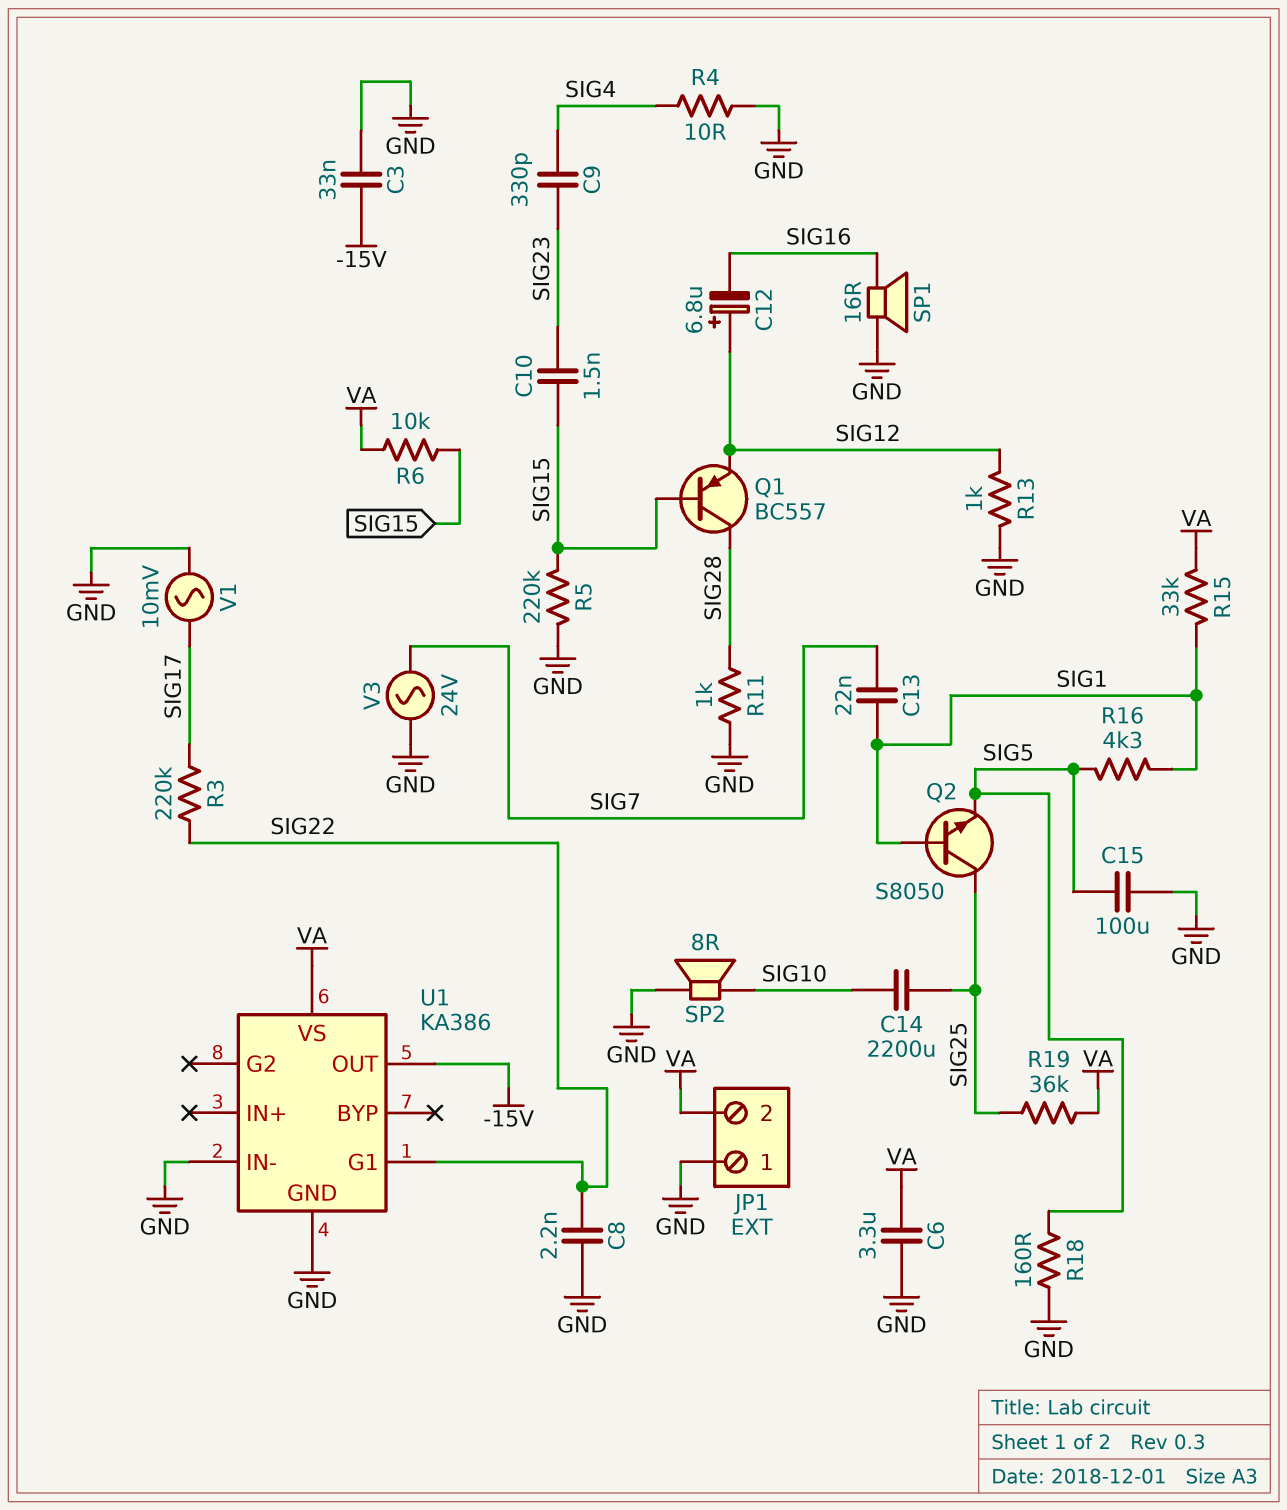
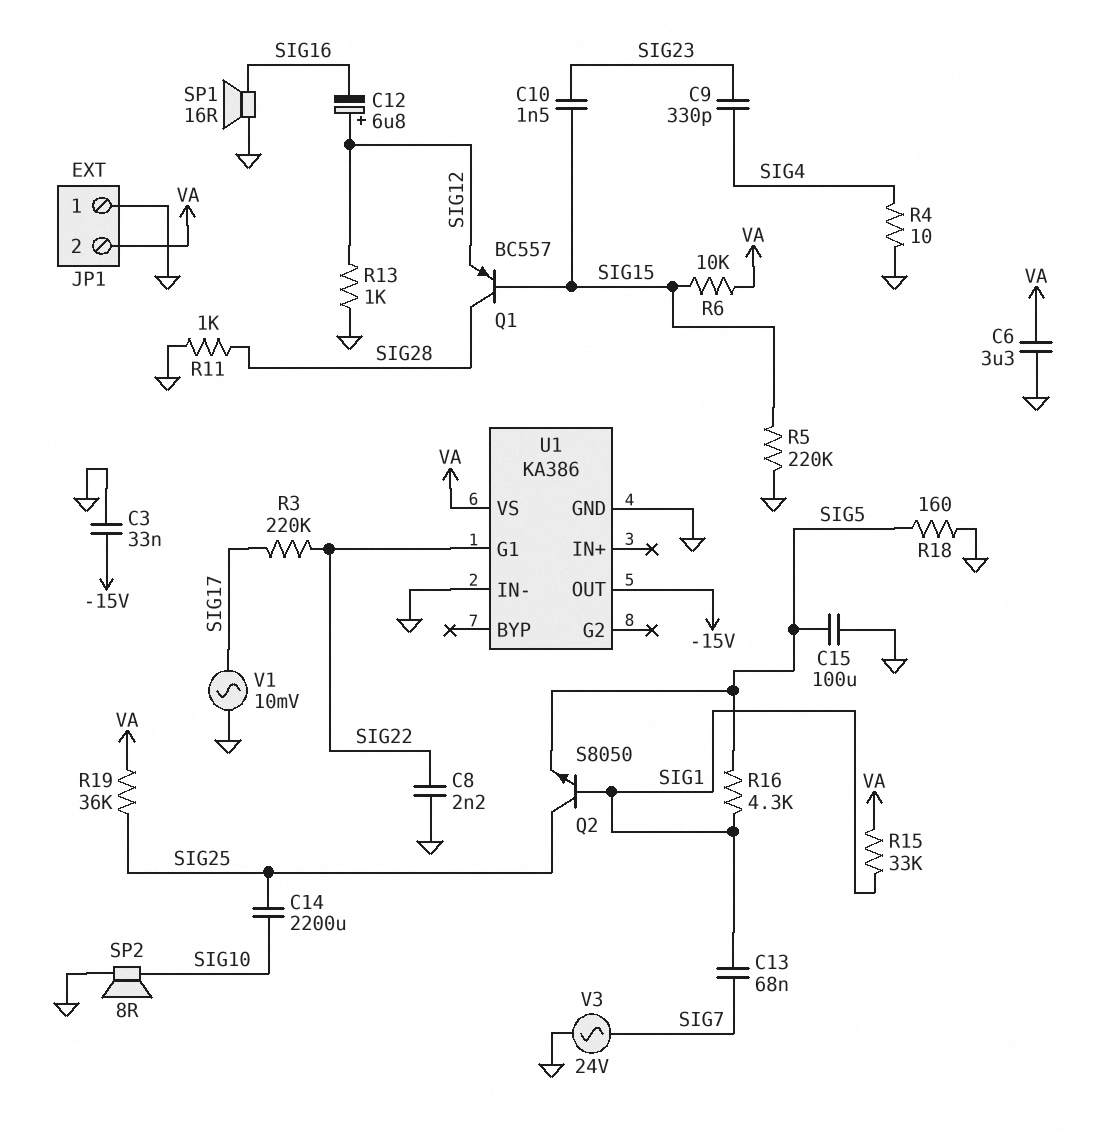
C13: 22nF (SIG1, SIG7) -> 68nF (SIG1, SIG7)

